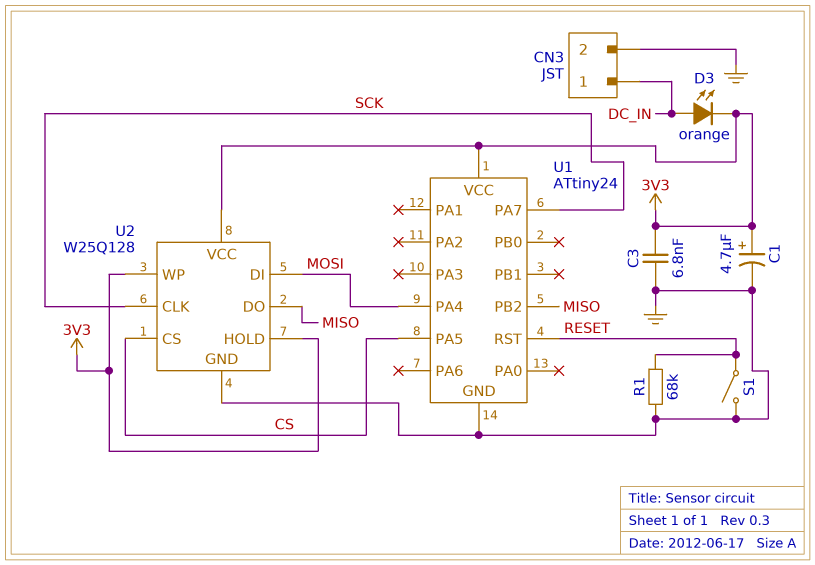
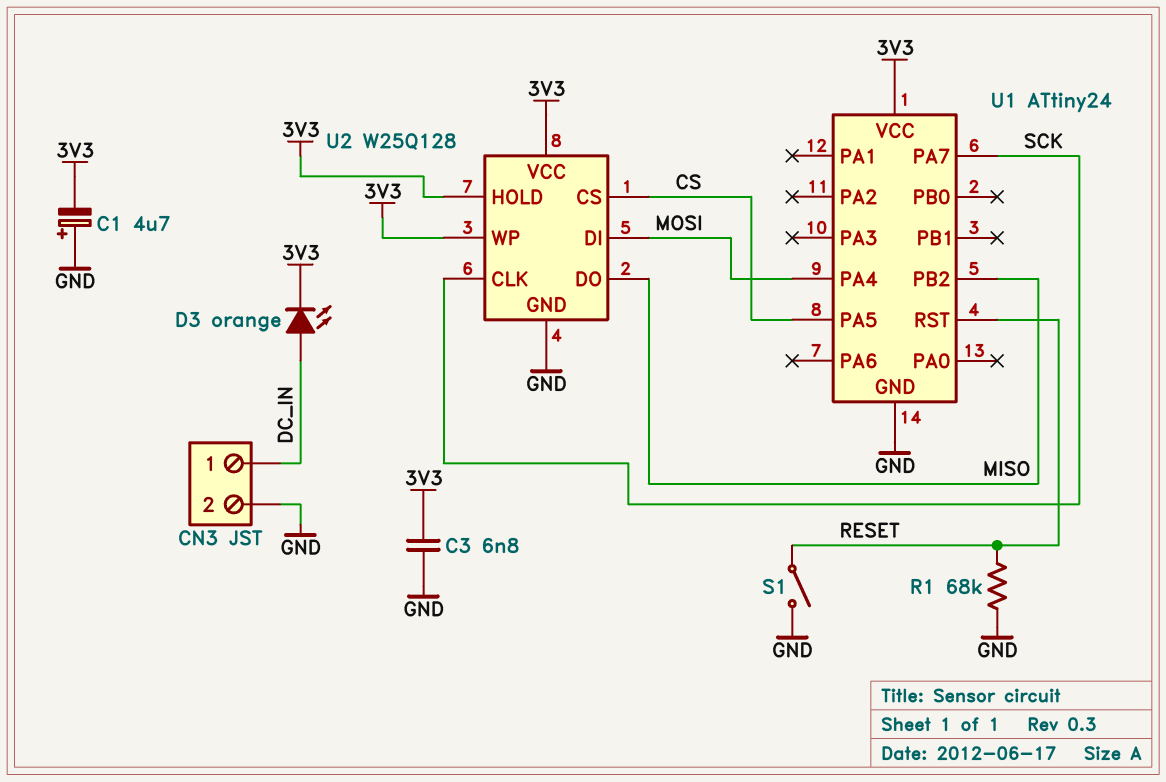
C1: 4.7uF (plus 3V3, minus GND) -> 4.7uF (plus GND, minus 3V3)

